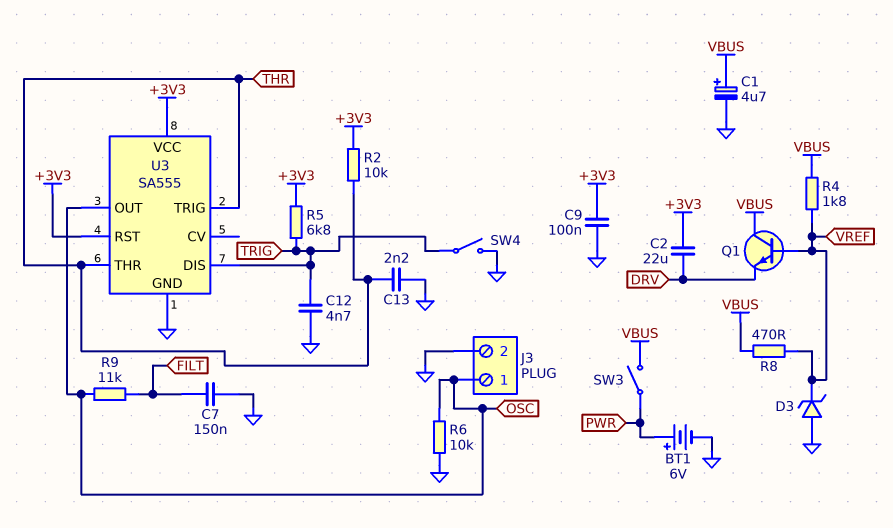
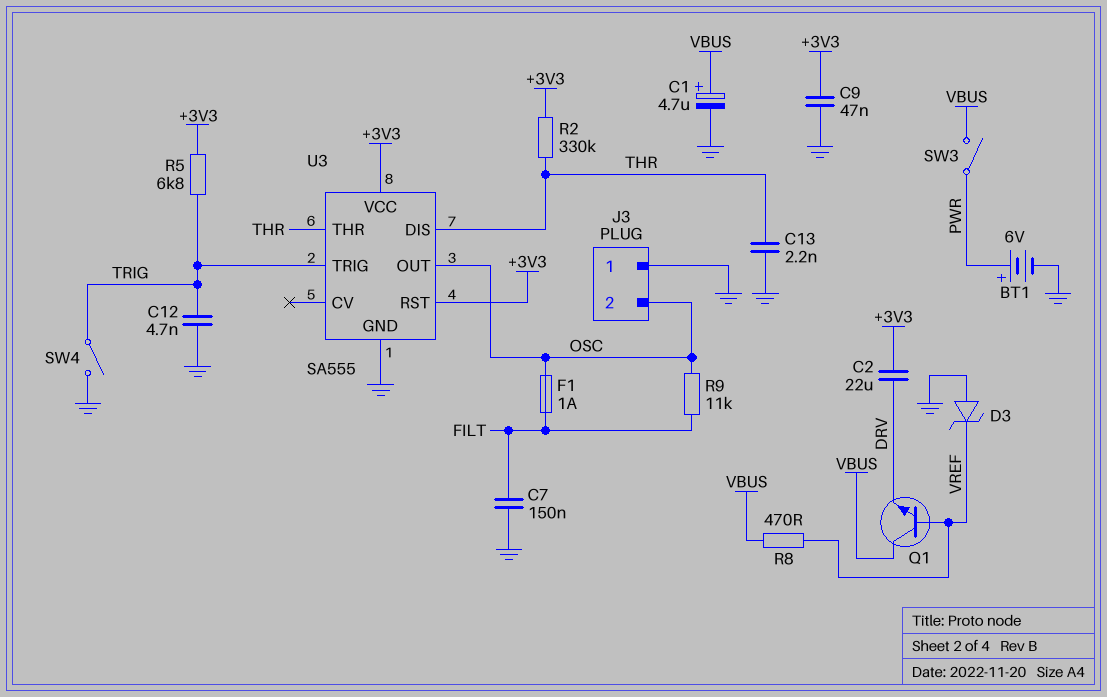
C9: 100nF (+3V3, GND) -> 47nF (+3V3, GND)
F1: none -> 1A (FILT, OSC)
J3 pin 1: OSC -> GND
J3 pin 2: GND -> OSC
R2: 10k (+3V3, THR) -> 330k (+3V3, THR)
R4: 1.8k (VBUS, VREF) -> none
R6: 10k (GND, OSC) -> none
U3 pin DIS: TRIG -> THR
U3 pin TRIG: THR -> TRIG

